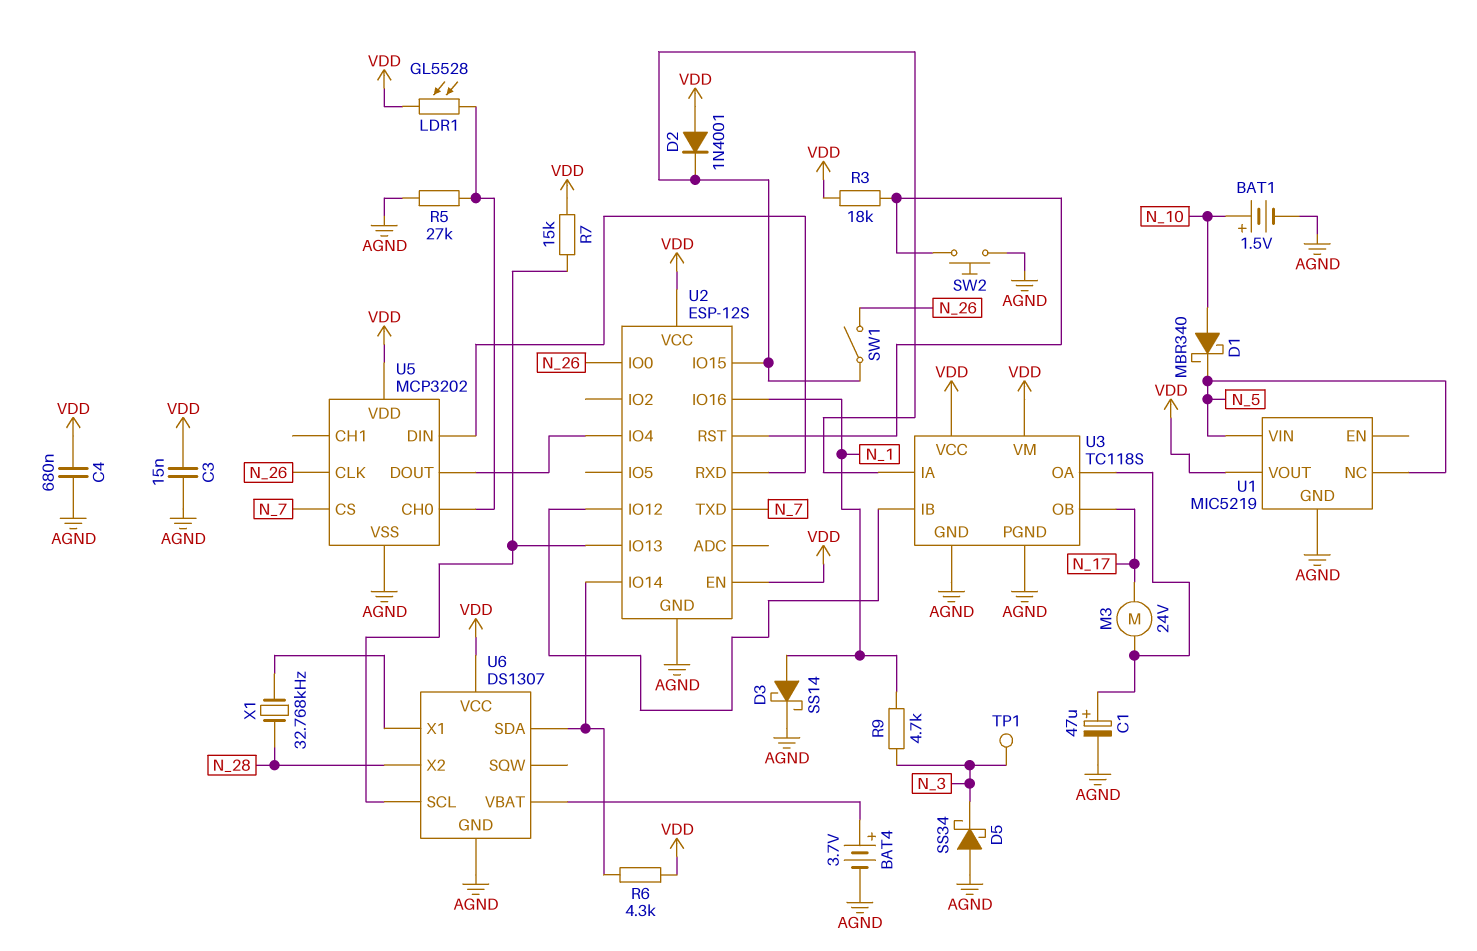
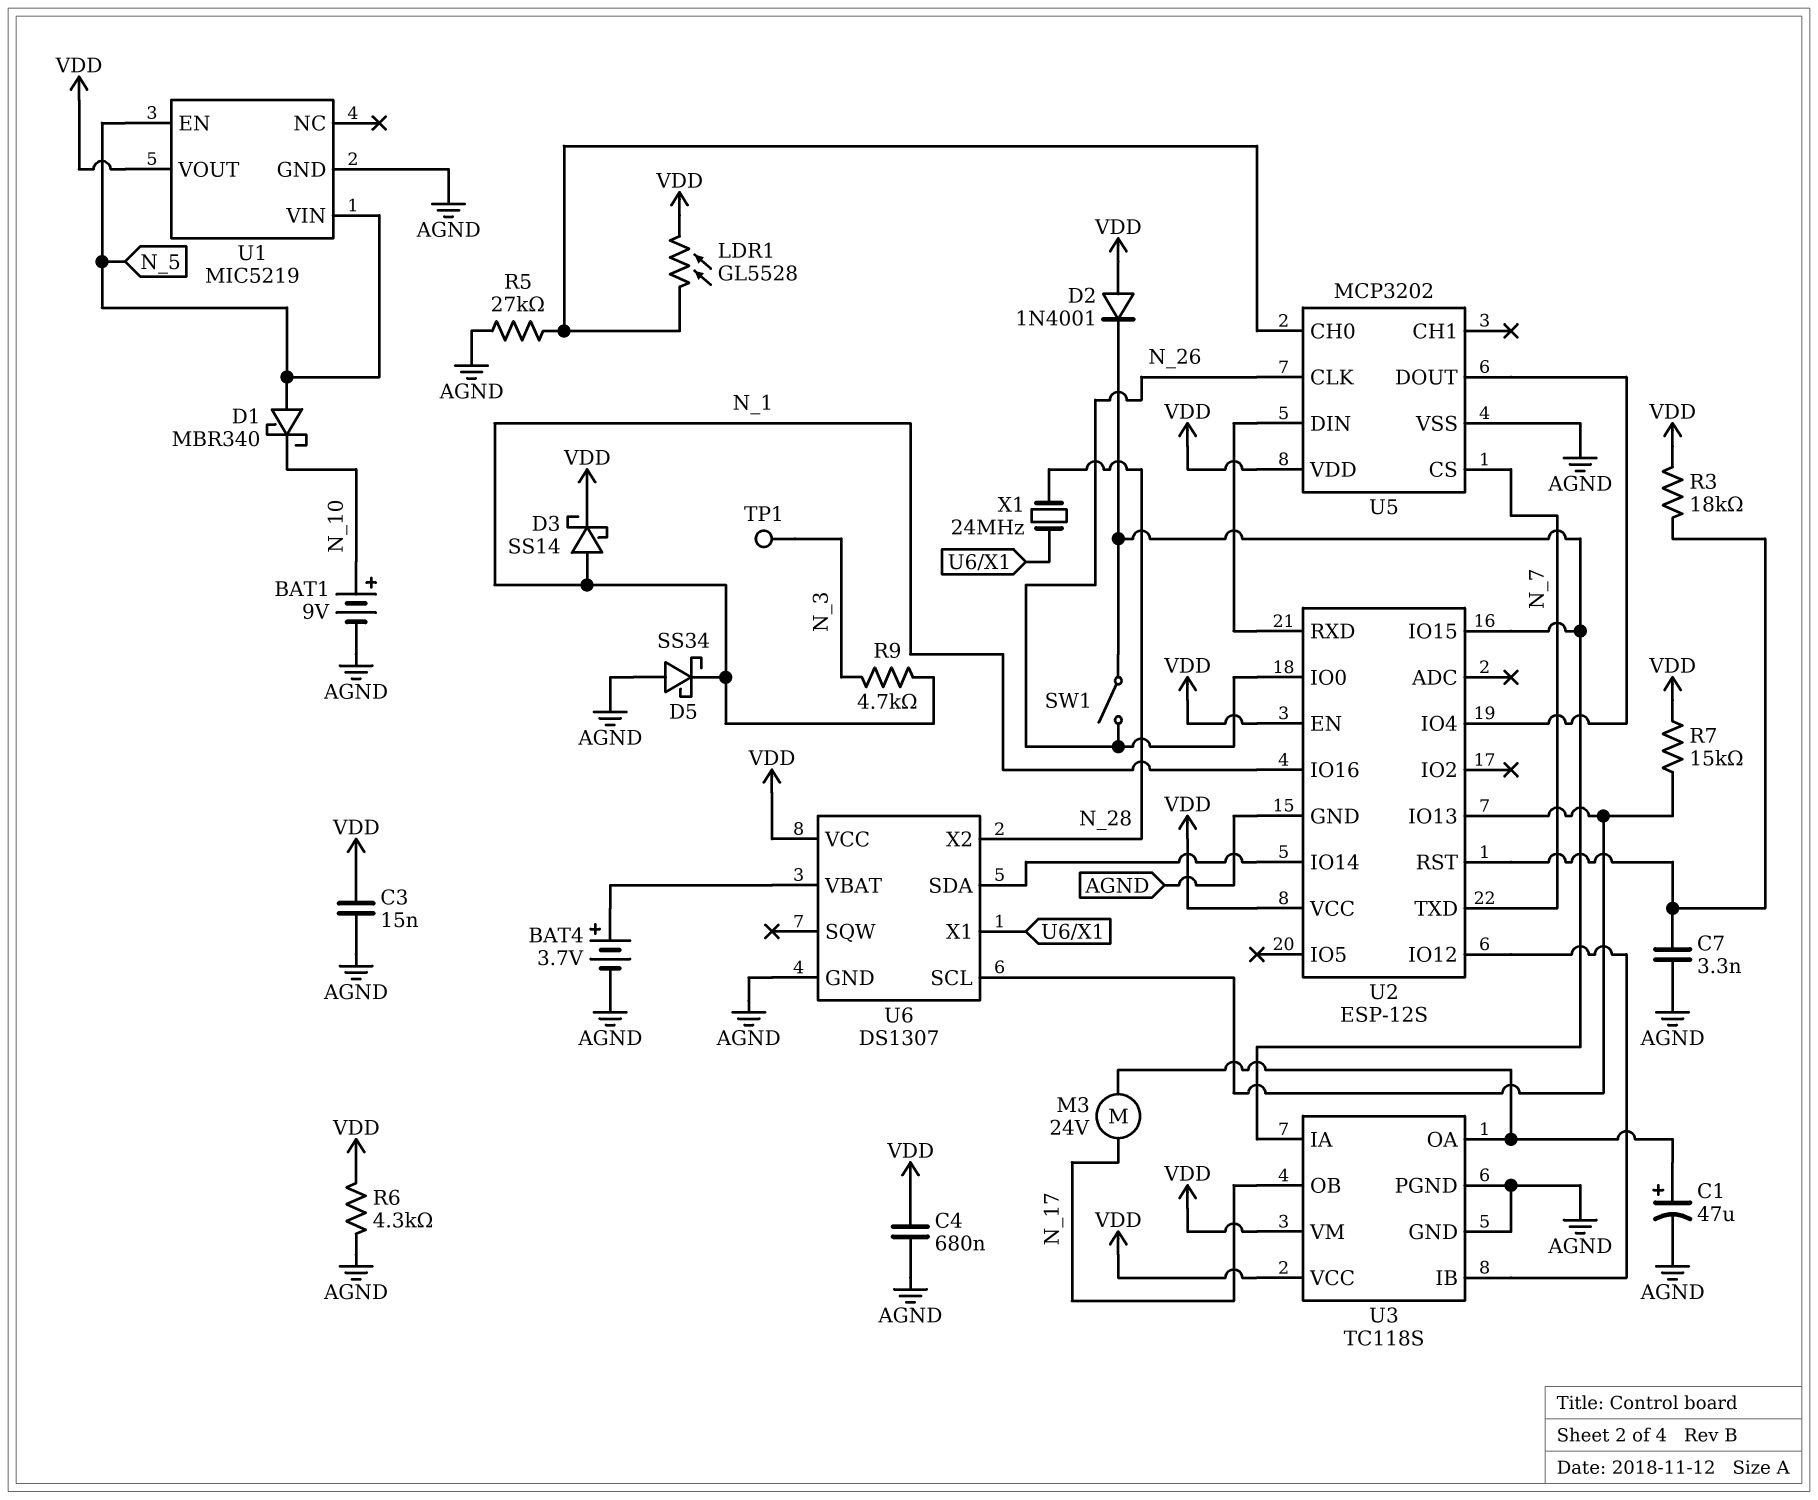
BAT1: 1.5V (plus N_10, minus AGND) -> 9V (plus N_10, minus AGND)
C7: none -> 3.3nF (AGND, U2/RST)
D1: schottky MBR340 (A N_10, K N_5) -> schottky MBR340 (A N_5, K N_10)
D3: schottky SS14 (A N_1, K AGND) -> schottky SS14 (A N_1, K VDD)
D5: schottky SS34 (A AGND, K N_3) -> schottky SS34 (A AGND, K N_1)
R6: 4.3k (U2/IO14, VDD) -> 4.3k (AGND, VDD)
SW2: button (AGND, U2/RST) -> none
U1 pin EN: none -> N_5
U1 pin NC: N_5 -> none
X1: 32.768kHz (N_28, U6/X1) -> 24MHz (N_28, U6/X1)

